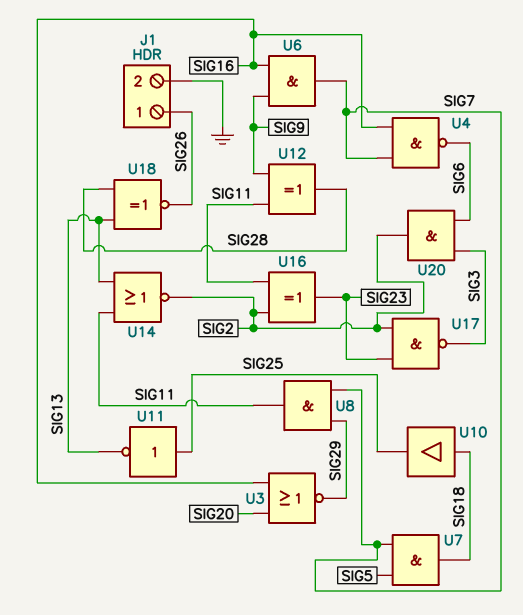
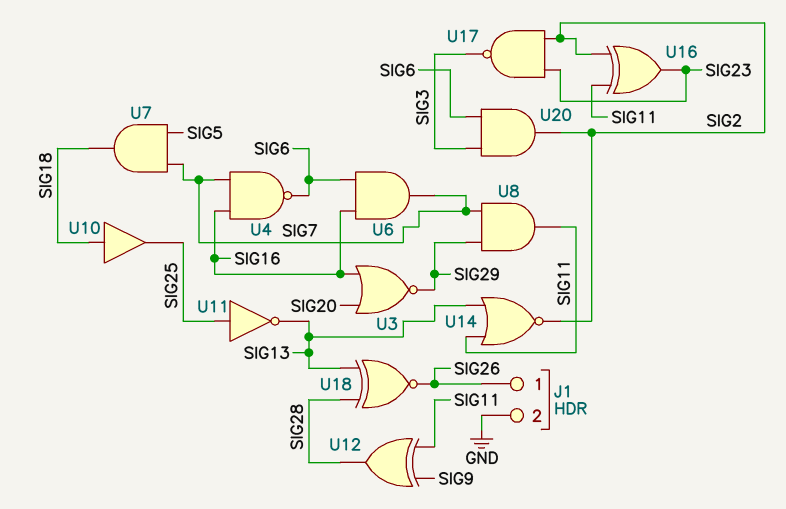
U6: AND (in SIG9, in SIG16, out SIG7) -> AND (in SIG6, in SIG16, out SIG7)

